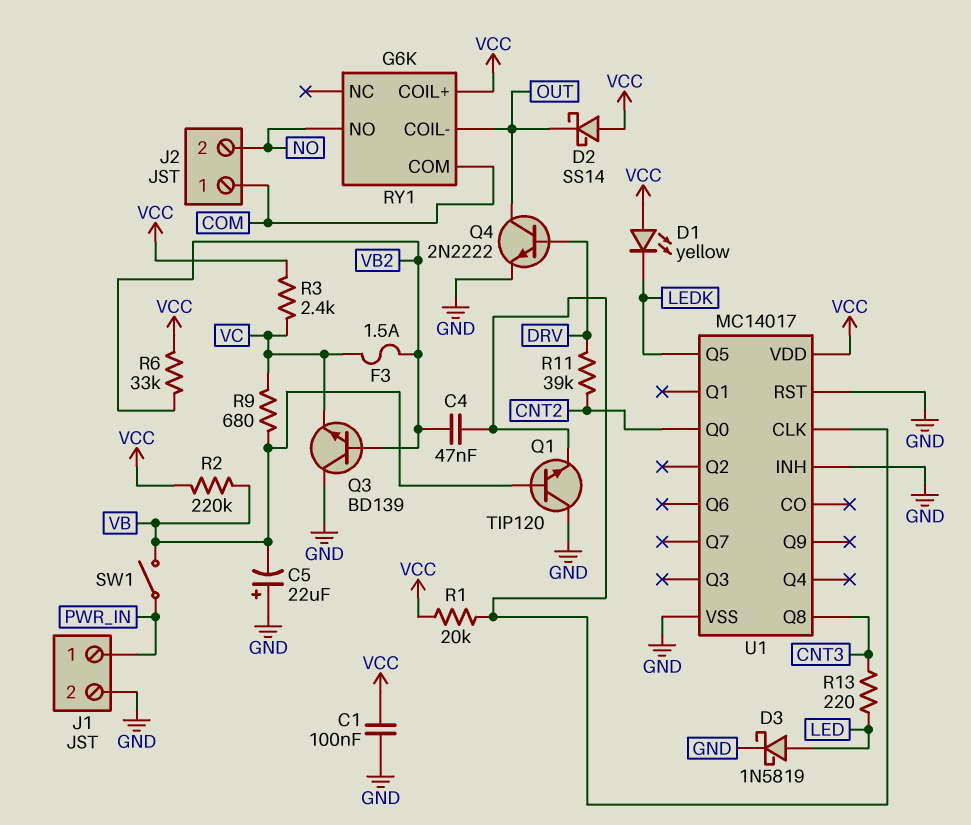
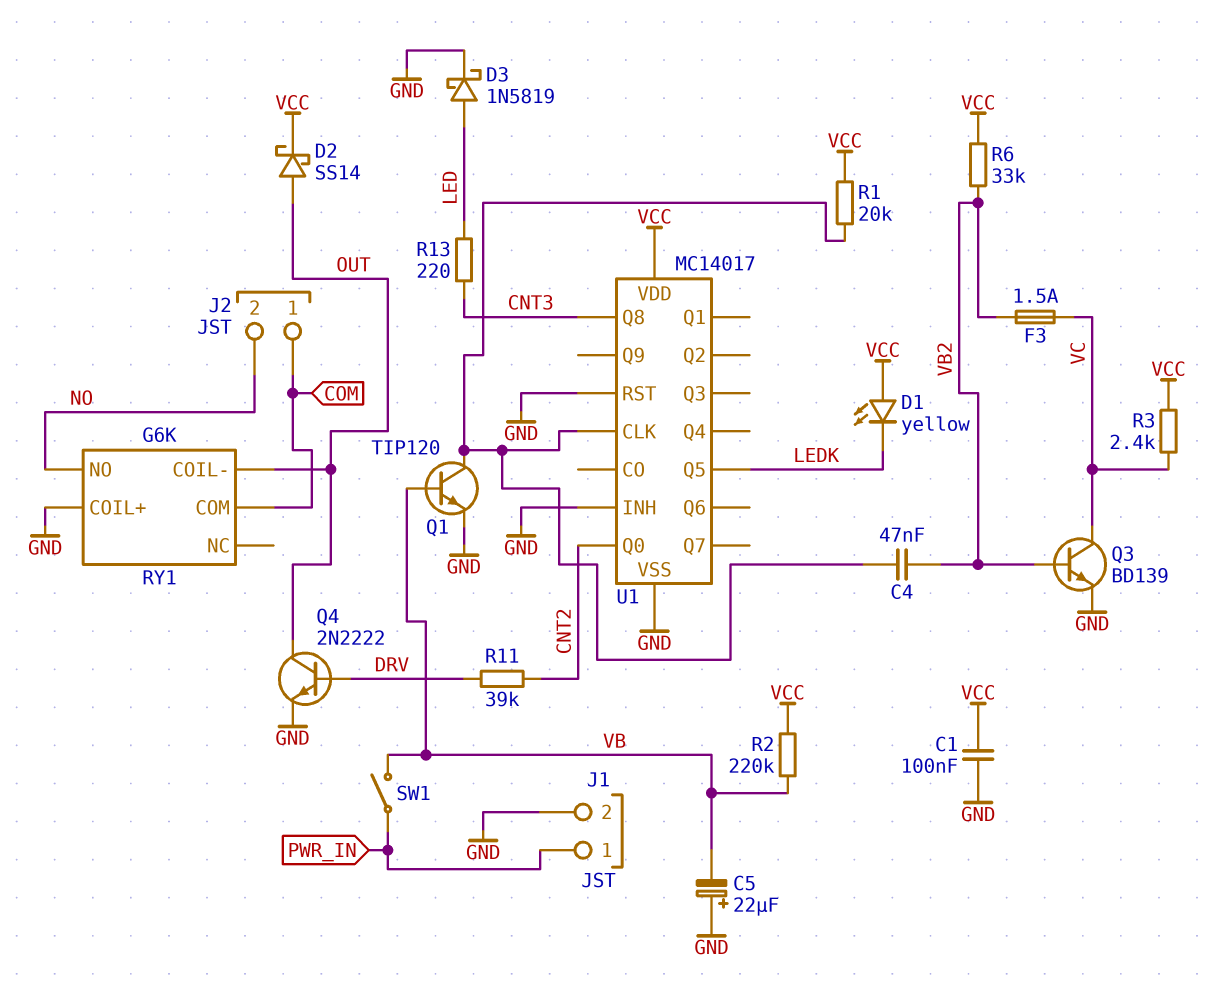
D2: schottky SS14 (A VCC, K OUT) -> schottky SS14 (A OUT, K VCC)
Q1: NPN TIP120 (B VB, C GND, E U1/CLK) -> NPN TIP120 (B VB, C U1/CLK, E GND)
Q3: NPN BD139 (B VB2, C GND, E VC) -> NPN BD139 (B VB2, C VC, E GND)
R9: 680 (VB, VC) -> none
RY1 pin COIL+: VCC -> GND

